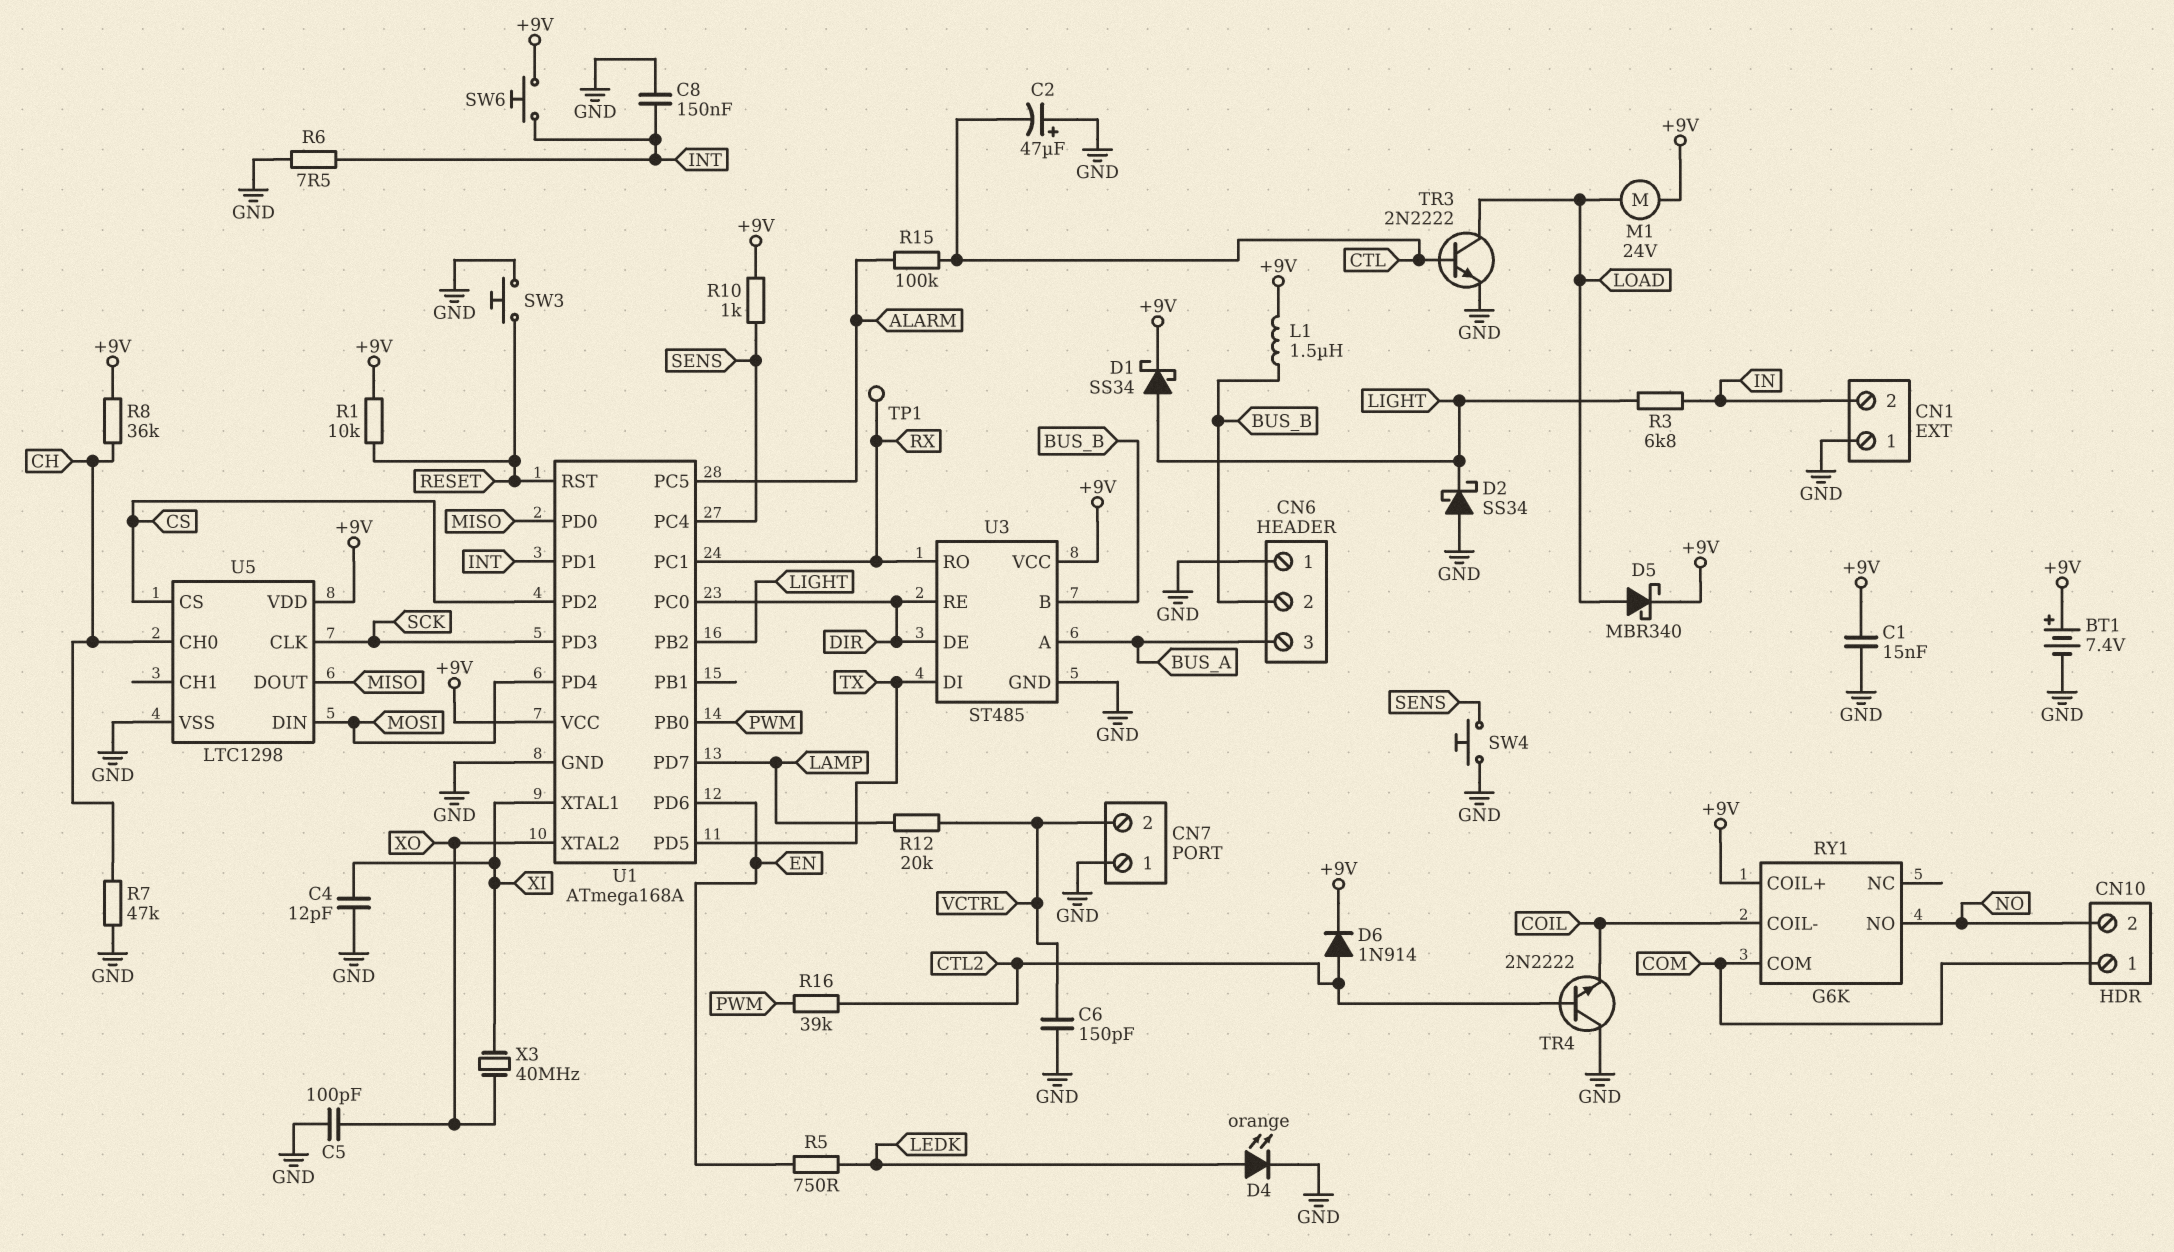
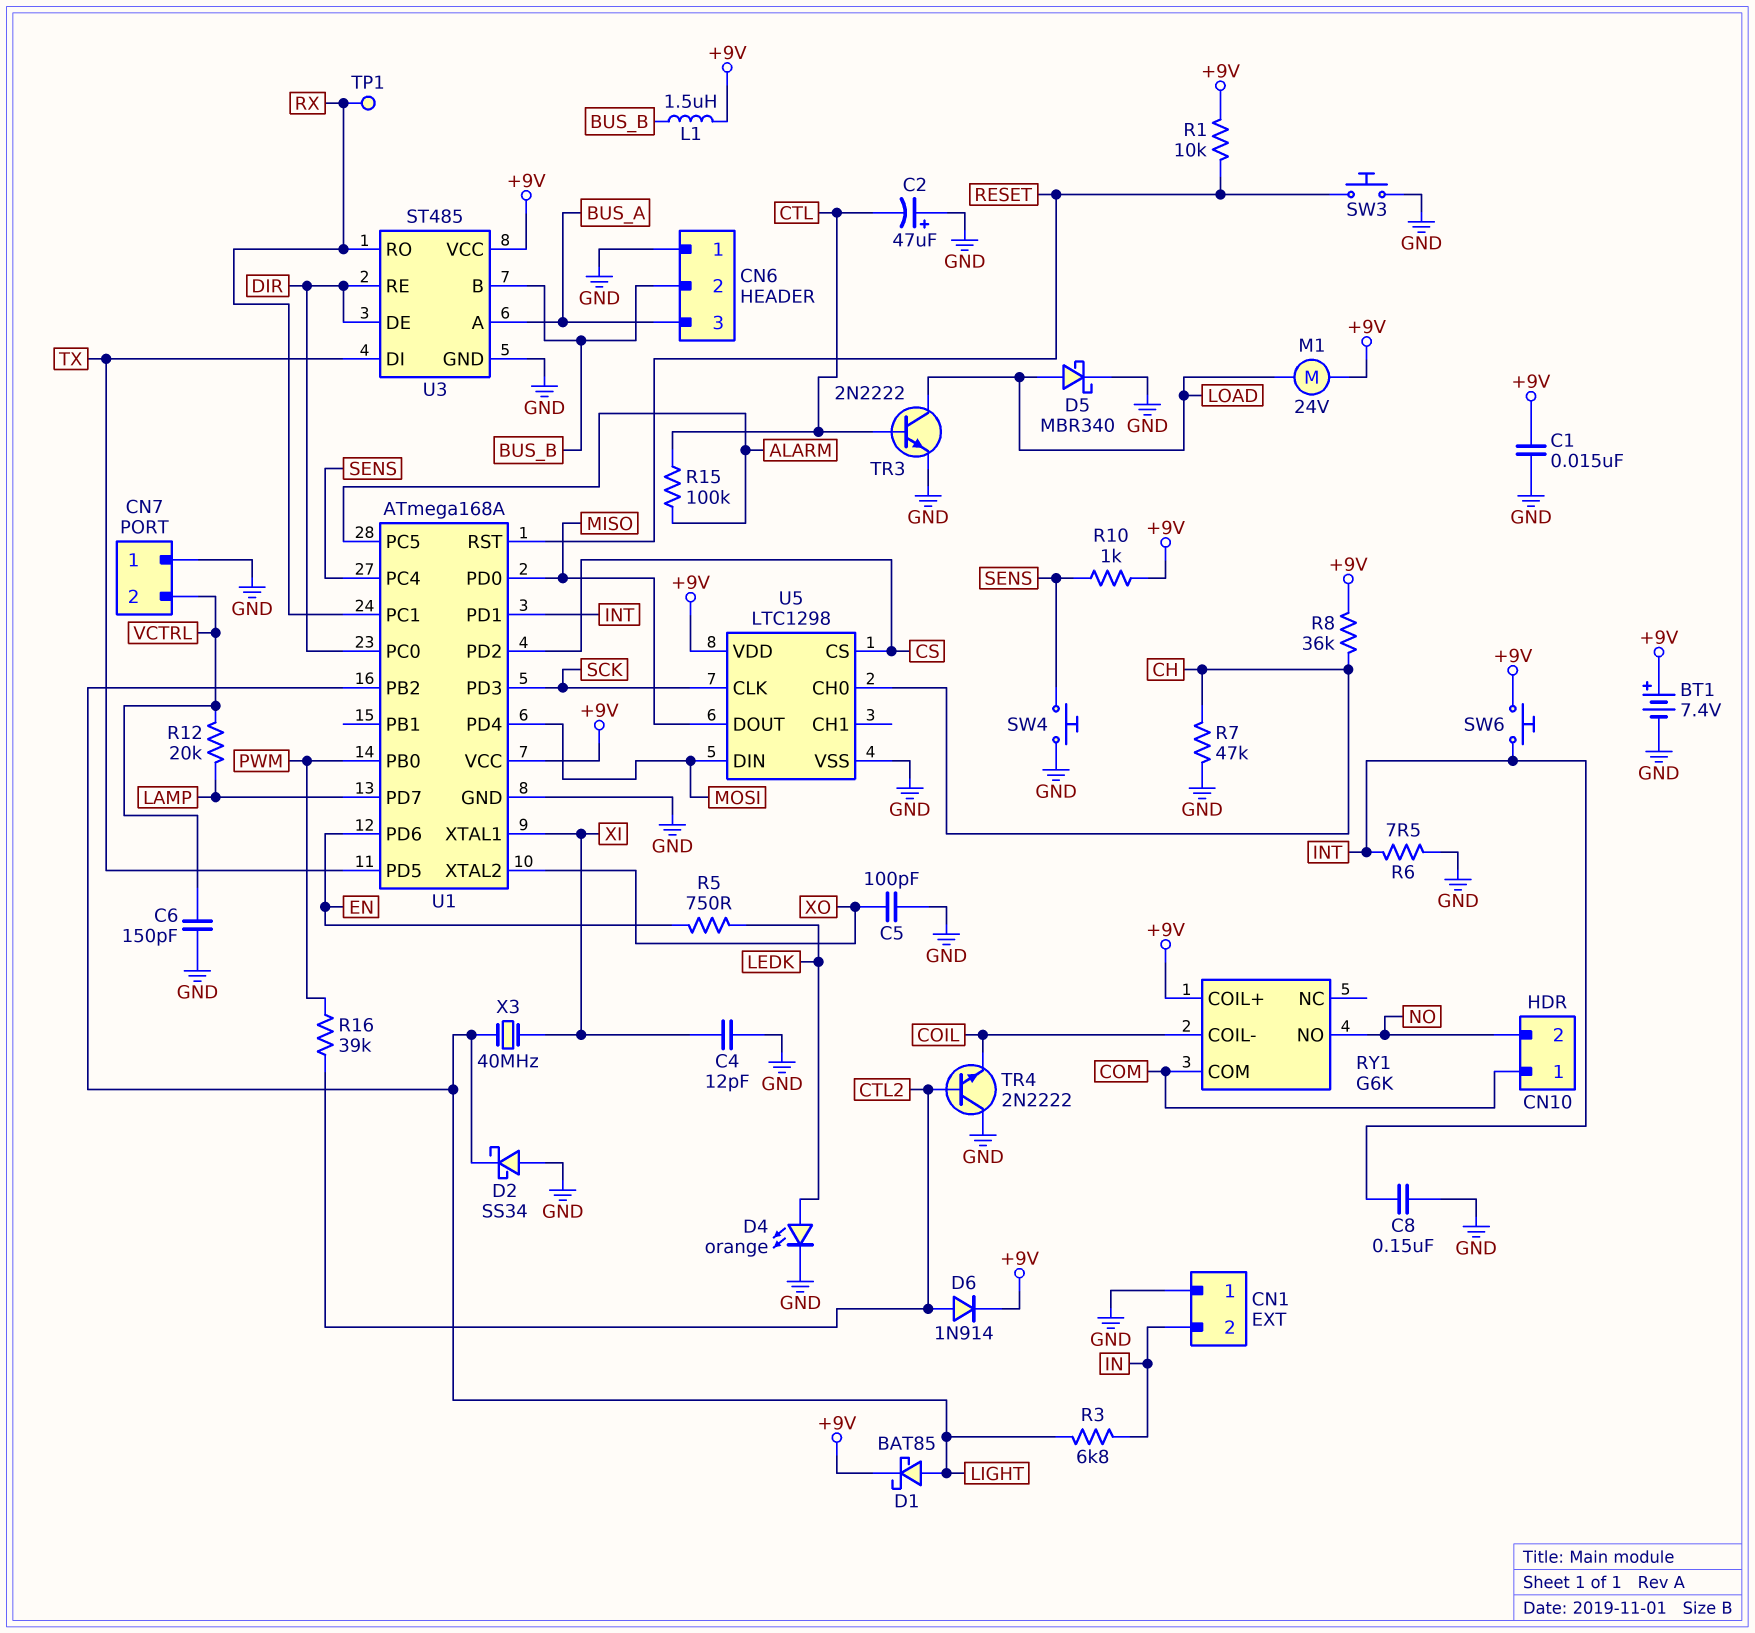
D1: schottky SS34 (A LIGHT, K +9V) -> schottky BAT85 (A LIGHT, K +9V)
D5: schottky MBR340 (A LOAD, K +9V) -> schottky MBR340 (A LOAD, K GND)
X3: 40MHz (XI, XO) -> 40MHz (LIGHT, XI)

